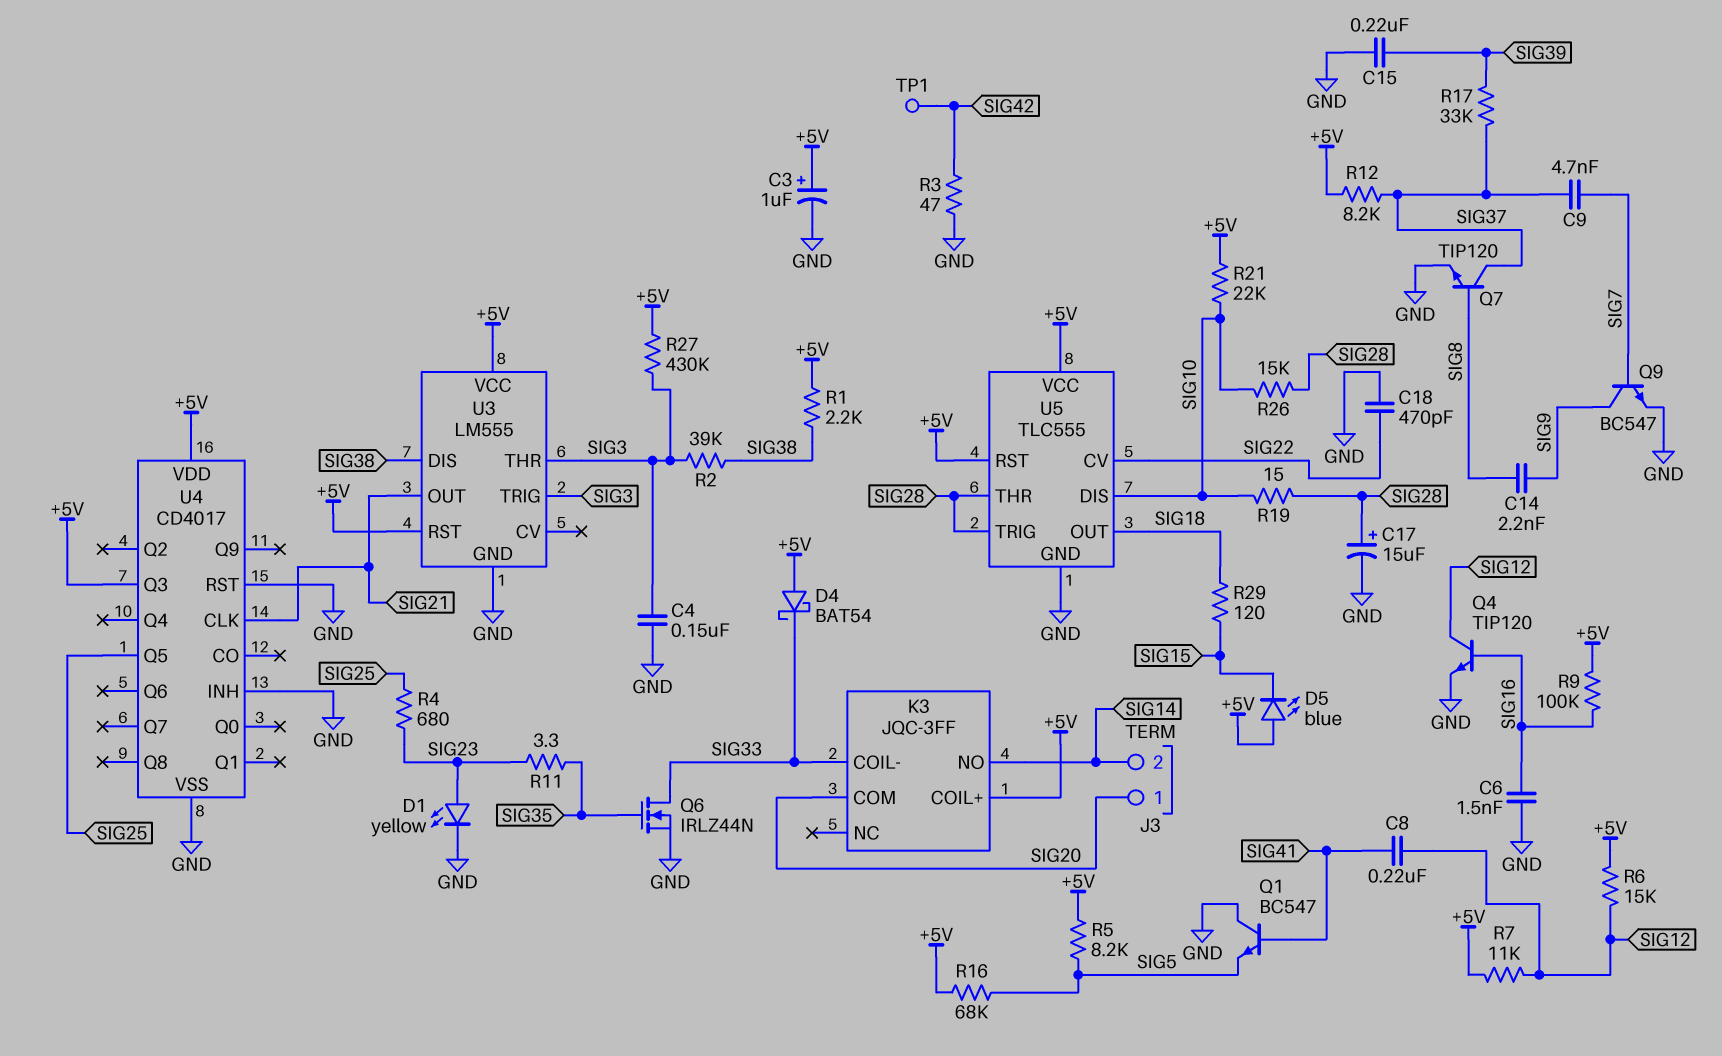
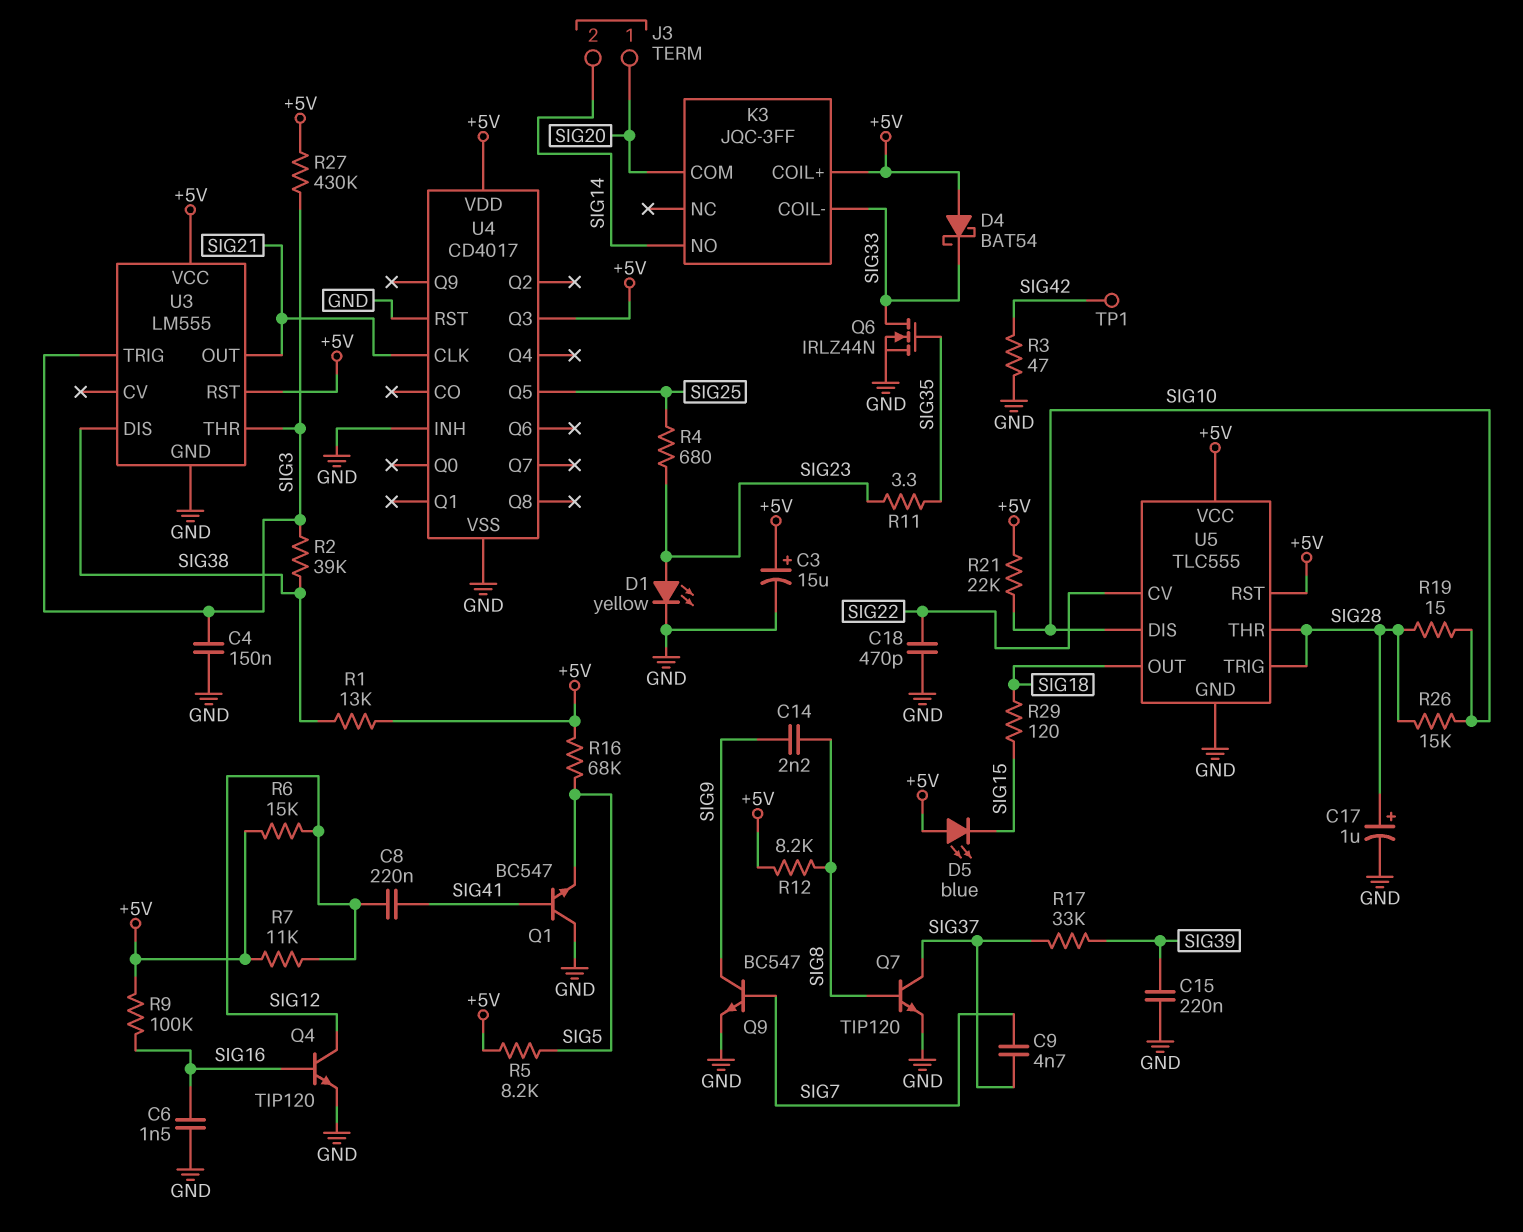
C3: 1uF (plus +5V, minus GND) -> 15uF (plus +5V, minus GND)
C17: 15uF (plus SIG28, minus GND) -> 1uF (plus SIG28, minus GND)
R1: 2.2k (+5V, SIG38) -> 13k (+5V, SIG38)
R12: 8.2k (+5V, SIG37) -> 8.2k (+5V, SIG8)

